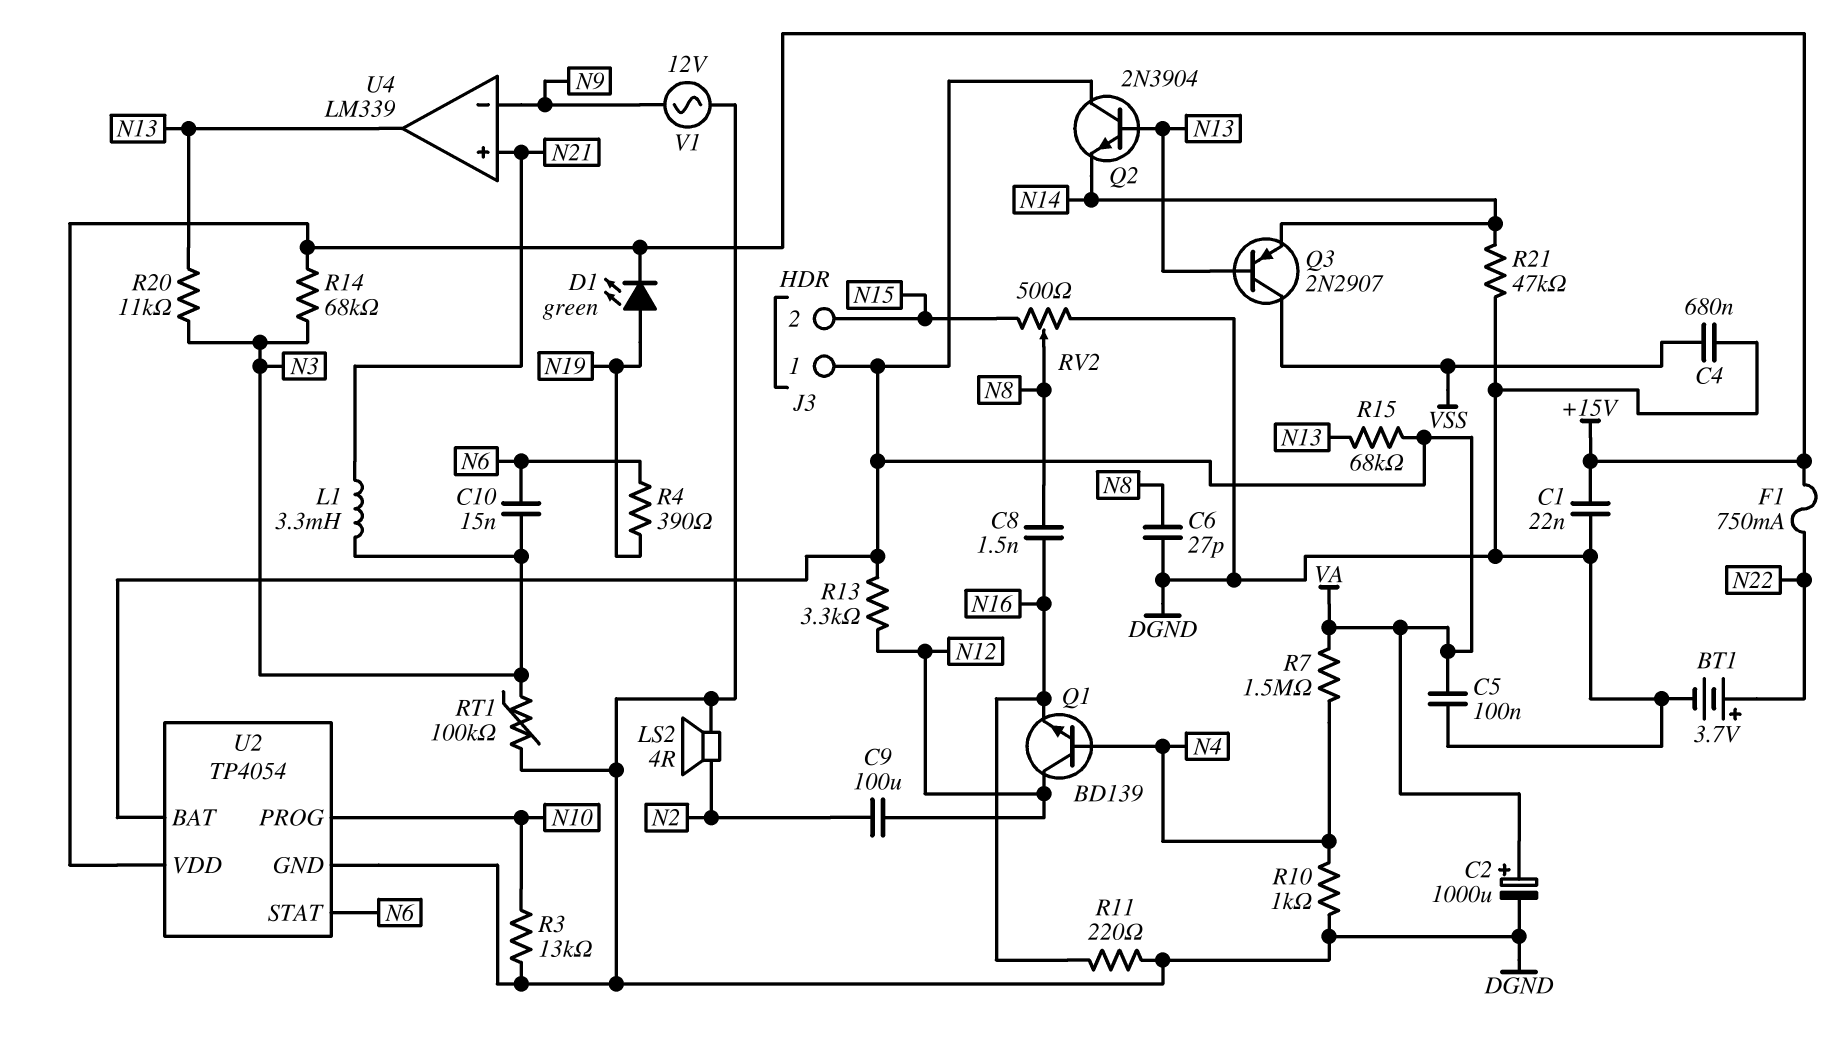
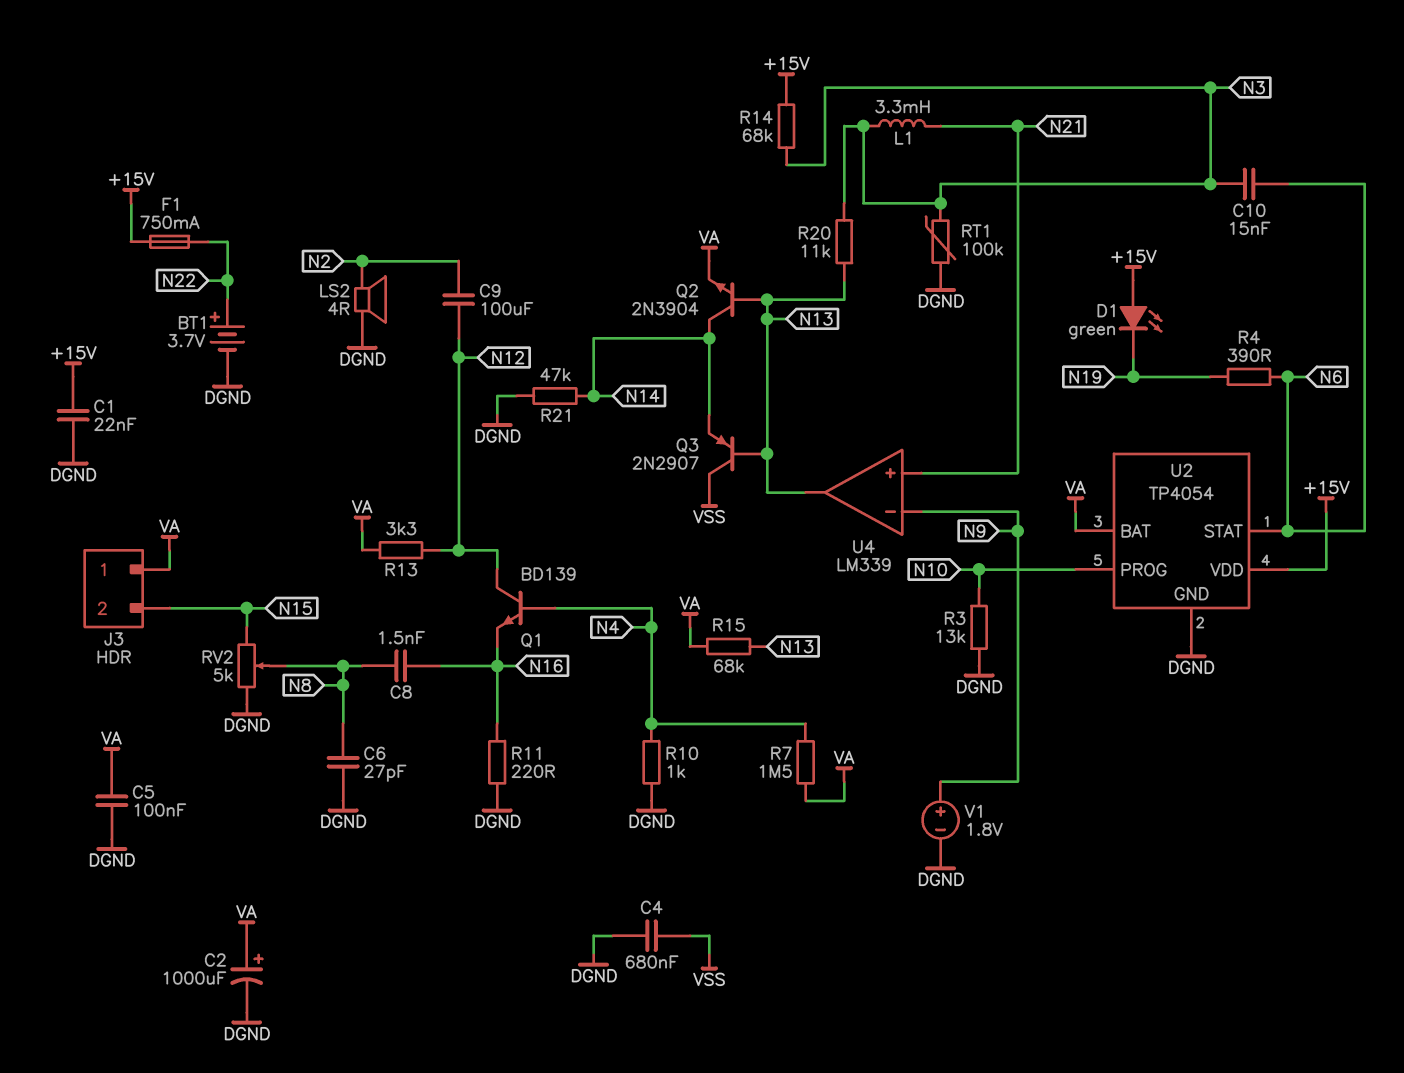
D1: LED green (A N19, K +15V) -> LED green (A +15V, K N19)
Q2: NPN 2N3904 (B N13, C VA, E N14) -> NPN 2N3904 (B N13, C N14, E VA)
RV2: 500 (DGND, N15, wiper N8) -> 5k (DGND, N15, wiper N8)
V1: AC 12V (DGND, N9) -> 1.8V (plus N9, minus DGND)

